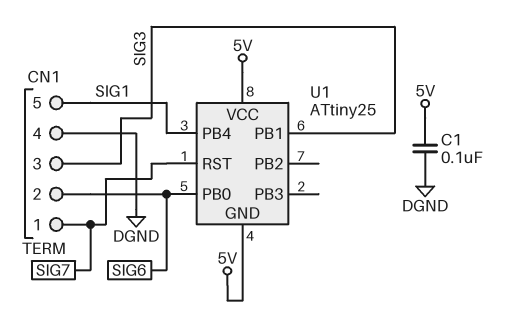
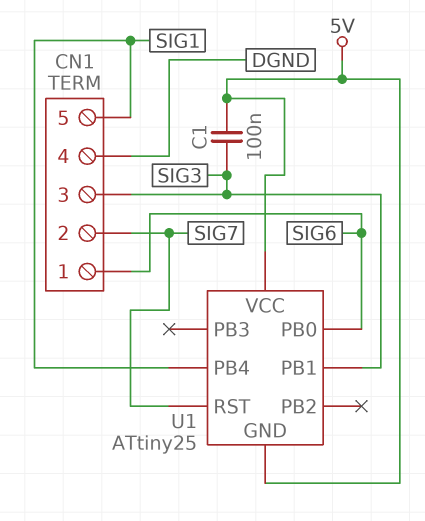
C1: 100nF (5V, DGND) -> 100nF (5V, SIG3)
CN1 pin 1: SIG7 -> SIG6
CN1 pin 2: SIG6 -> SIG7

